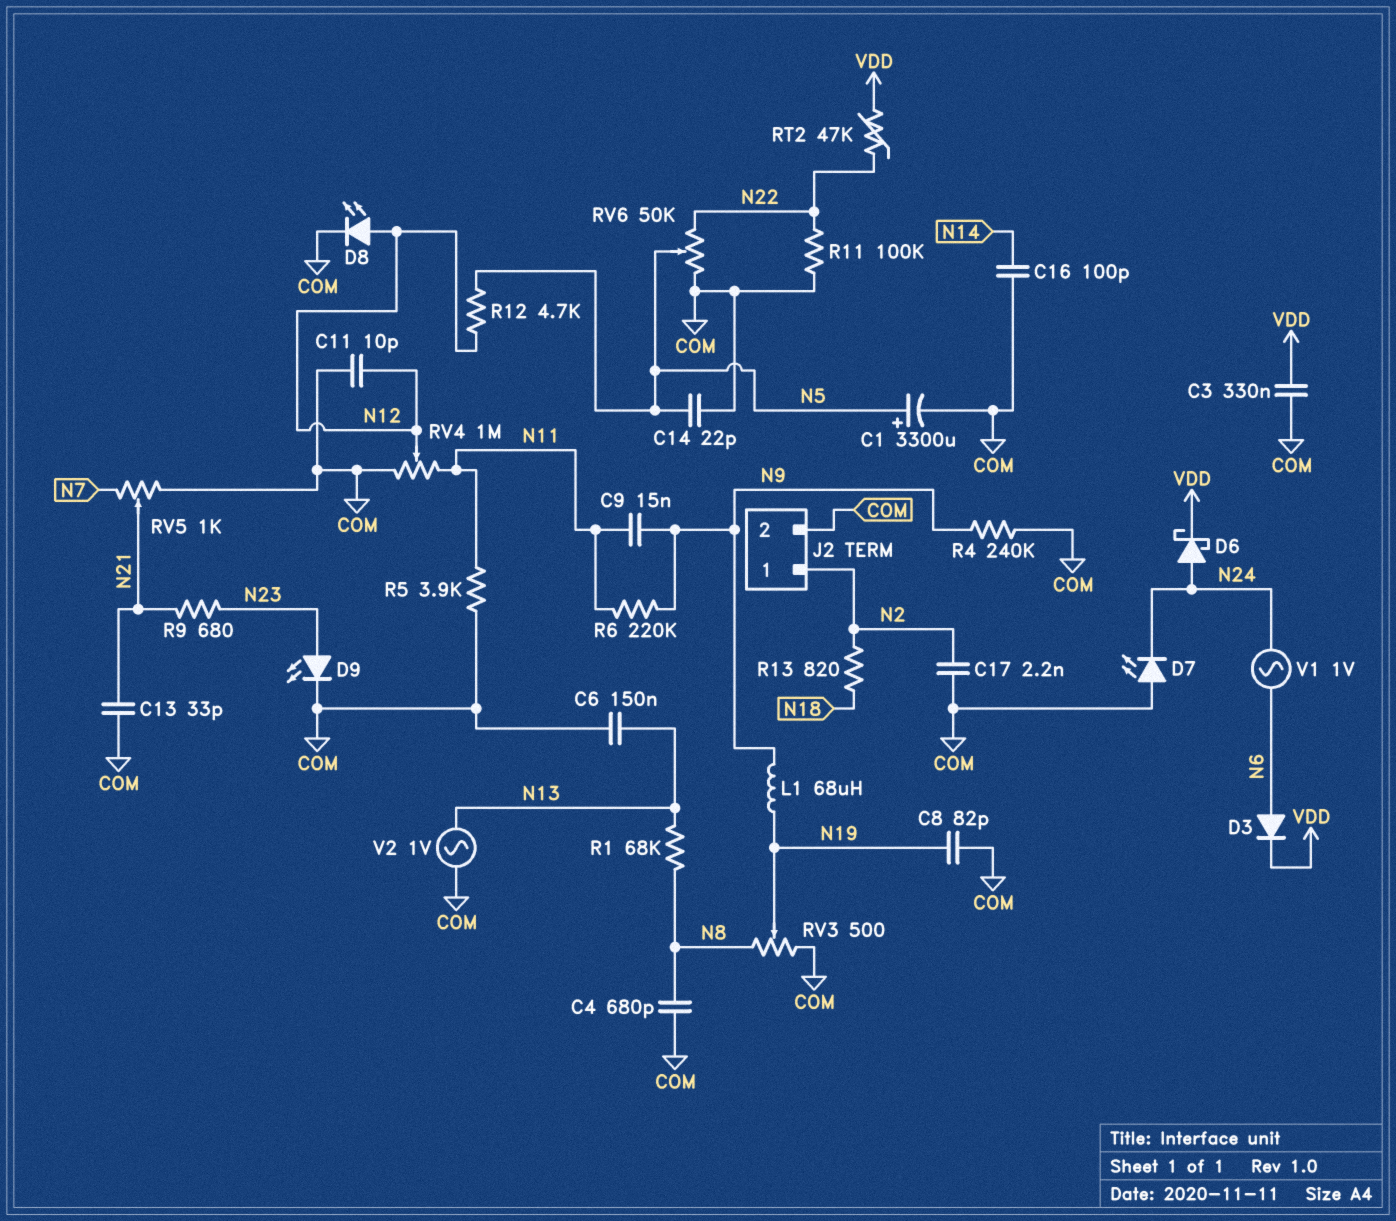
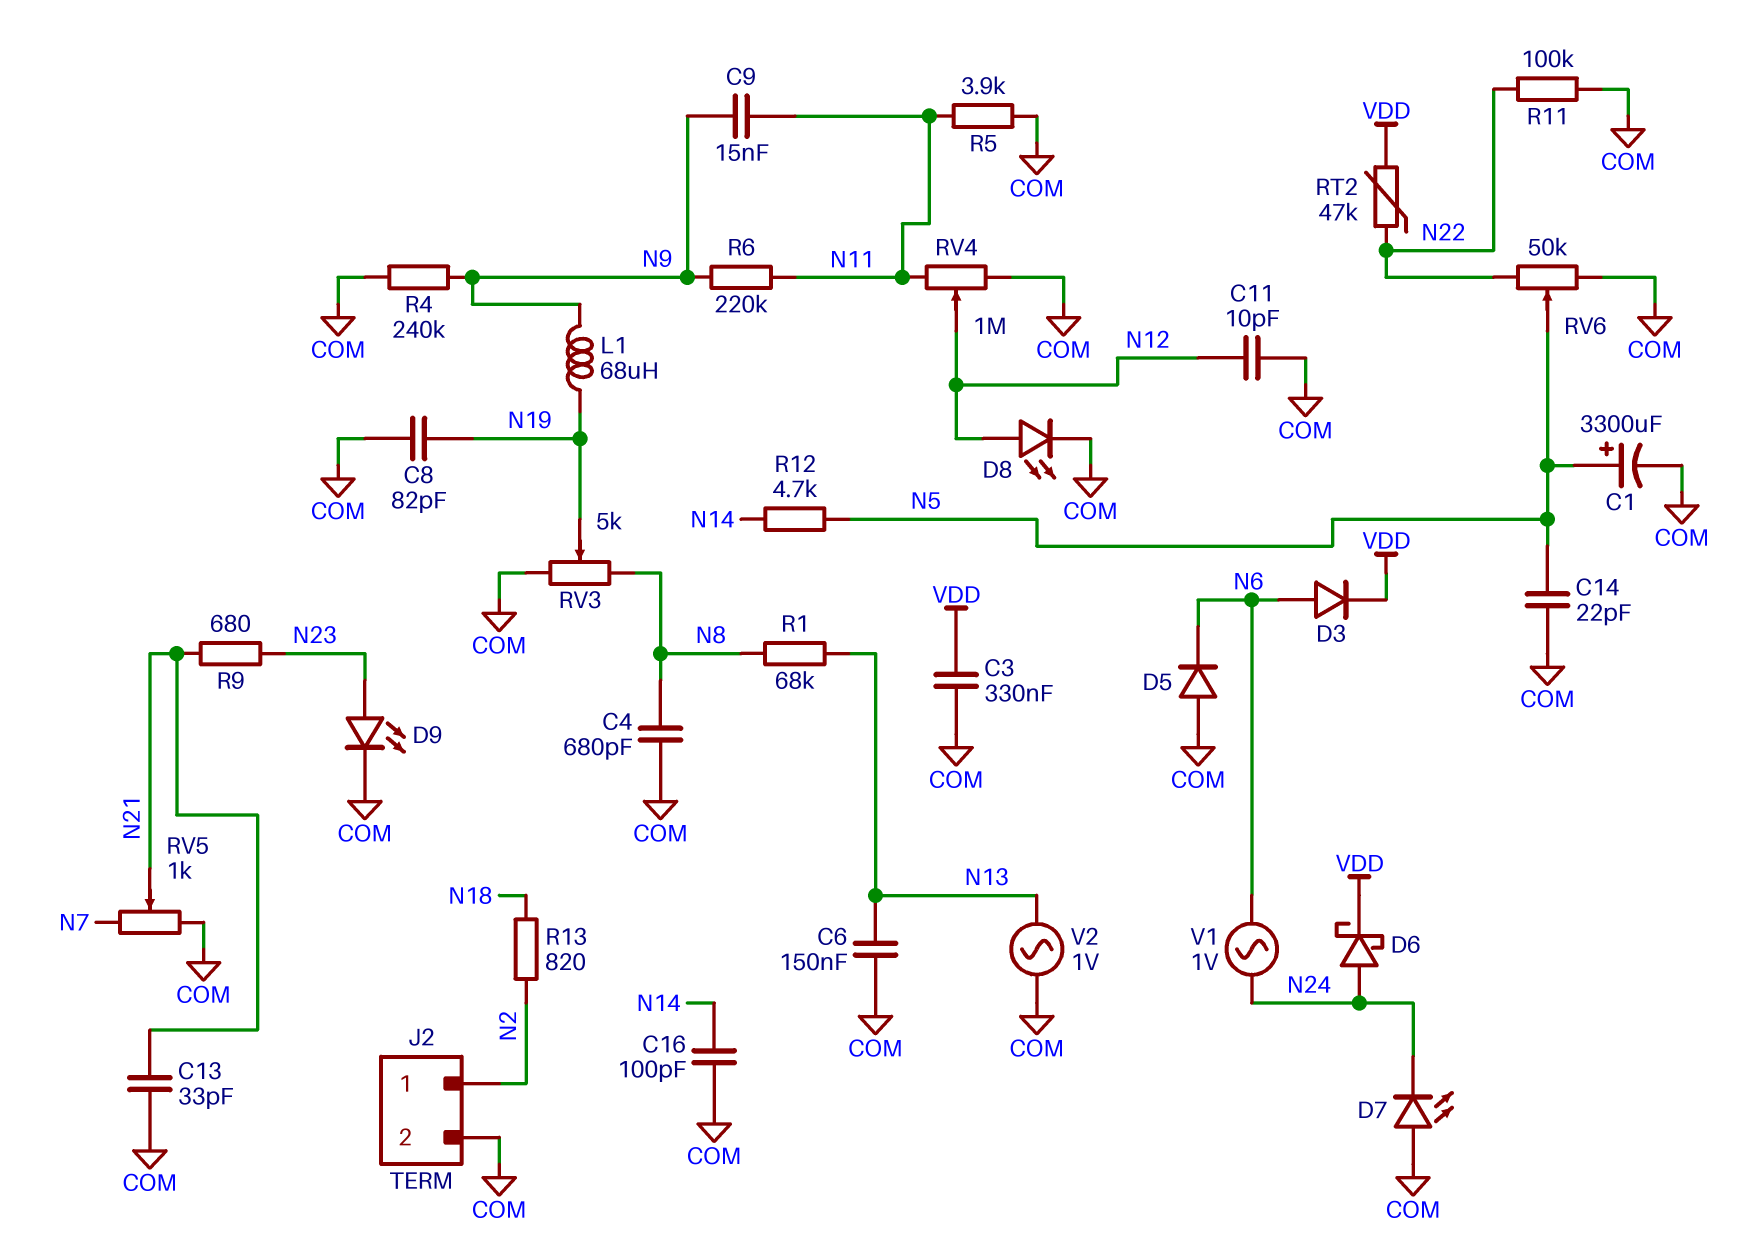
C17: 2.2nF (COM, N2) -> none
D5: none -> diode (A COM, K N6)
R12: 4.7k (N5, N12) -> 4.7k (N5, N14)
RV3: 500 (COM, N8, wiper N19) -> 5k (COM, N8, wiper N19)

